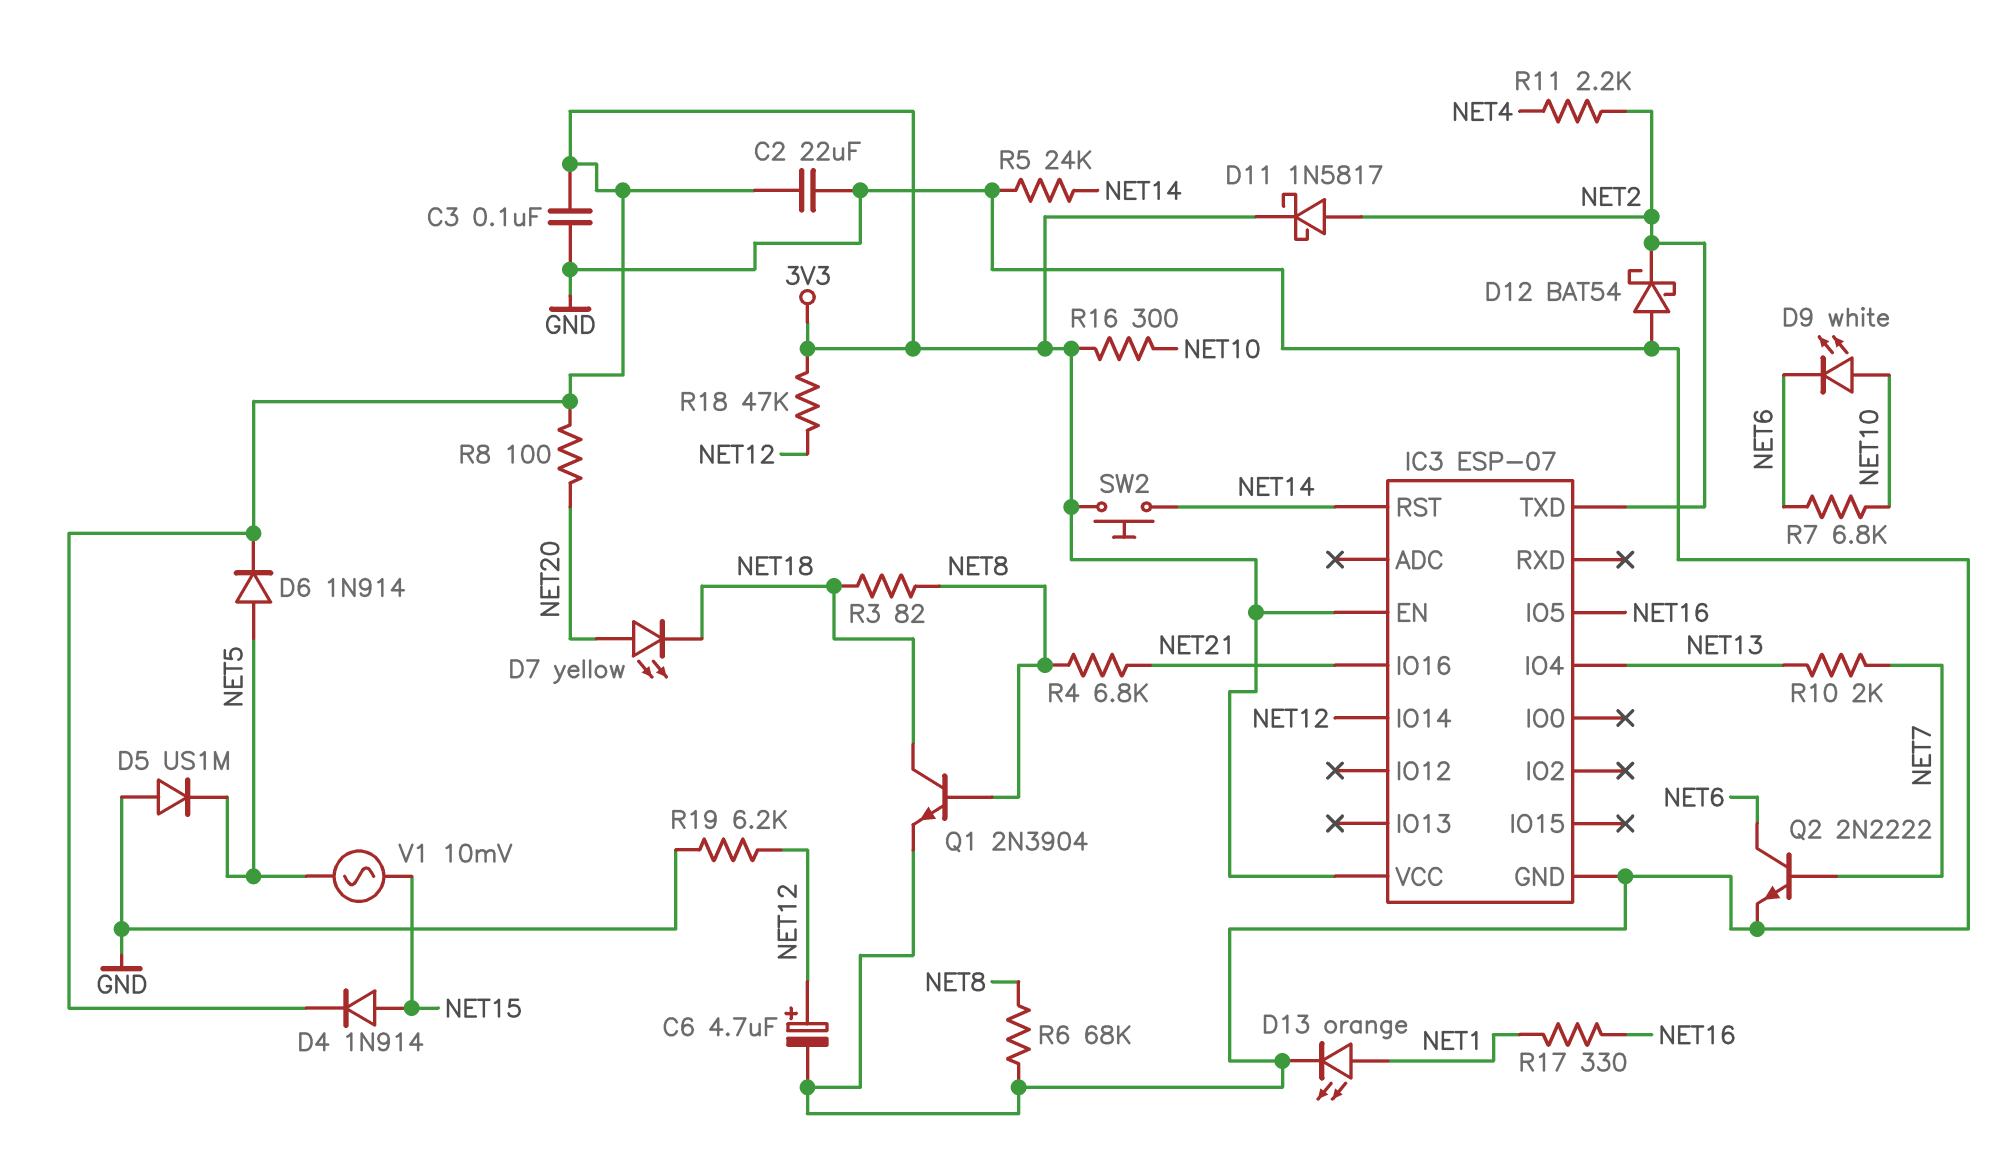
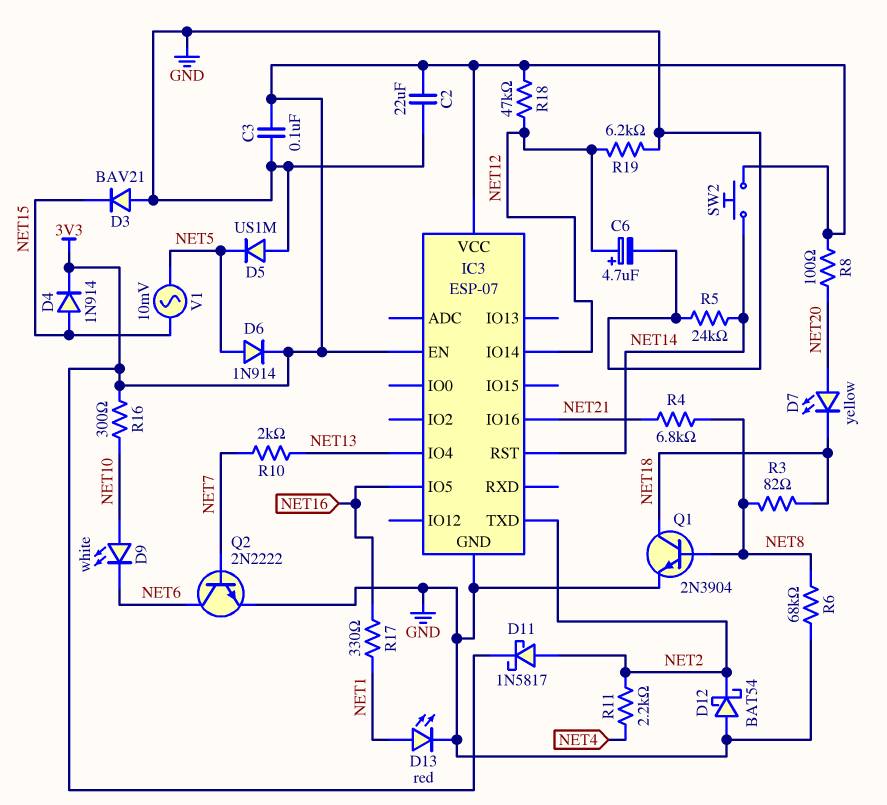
D3: none -> diode BAV21 (A GND, K NET15)
D13: LED orange (A NET1, K GND) -> LED red (A NET1, K GND)
R7: 6.8k (NET6, NET10) -> none

